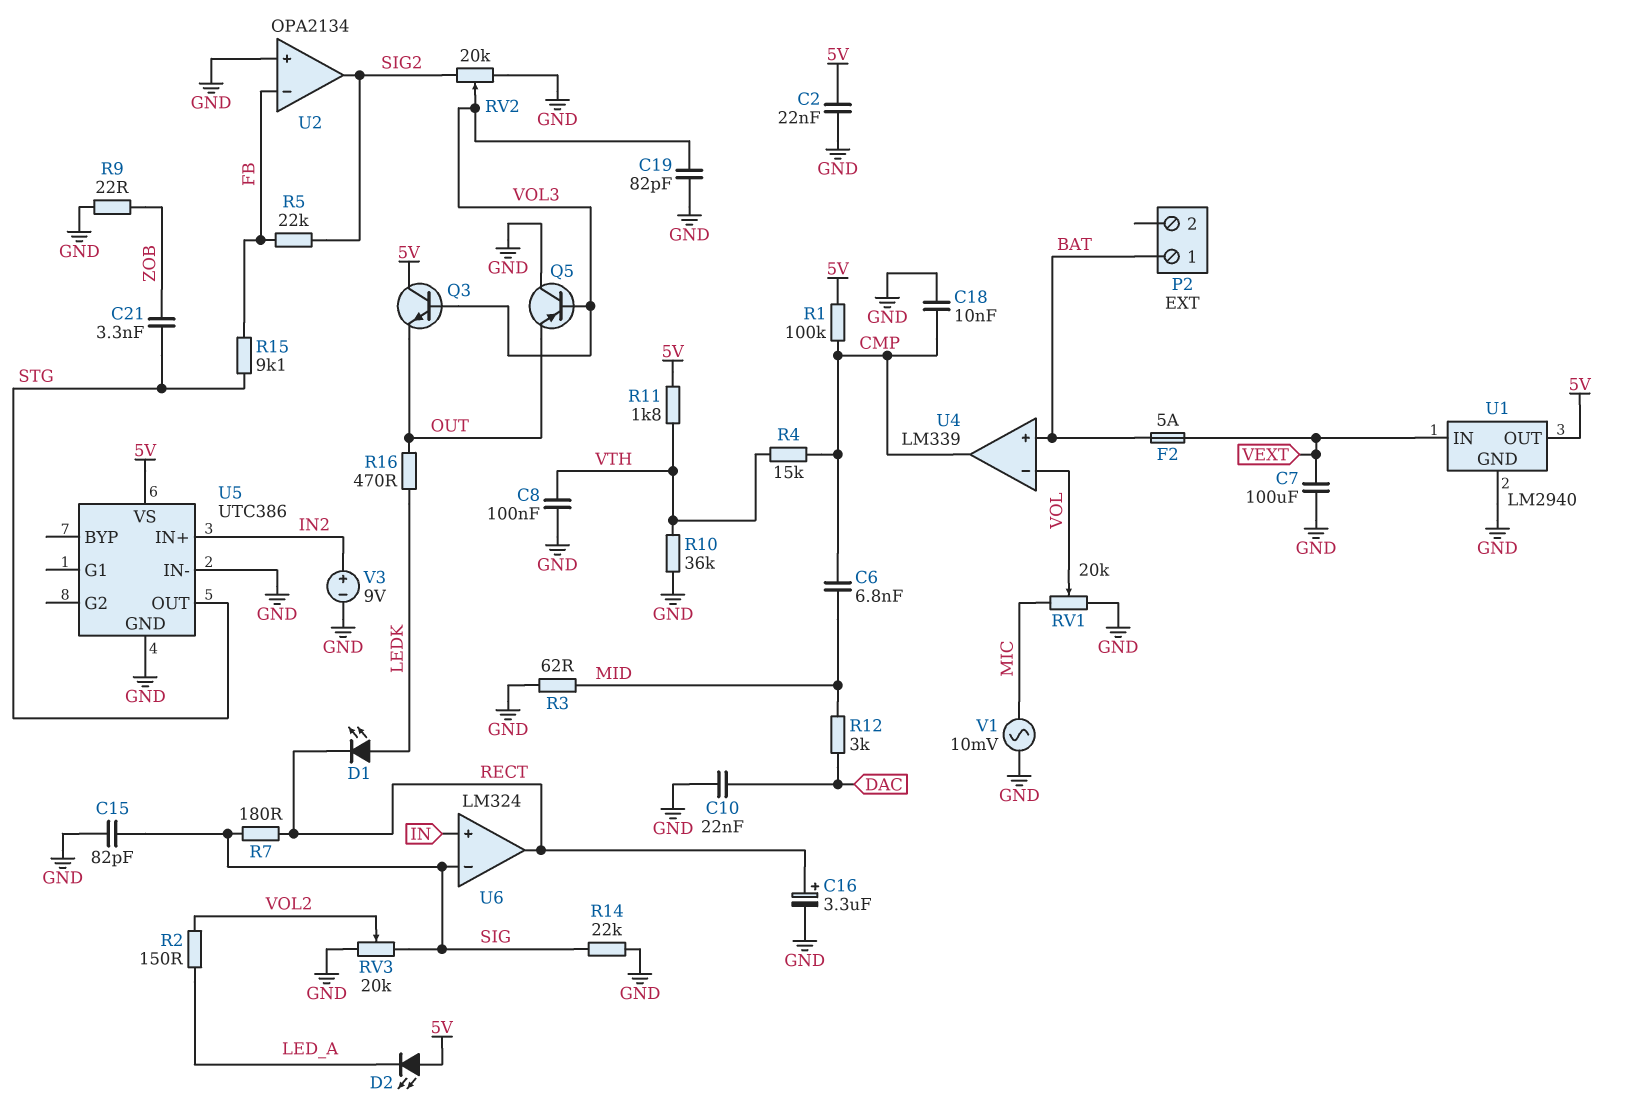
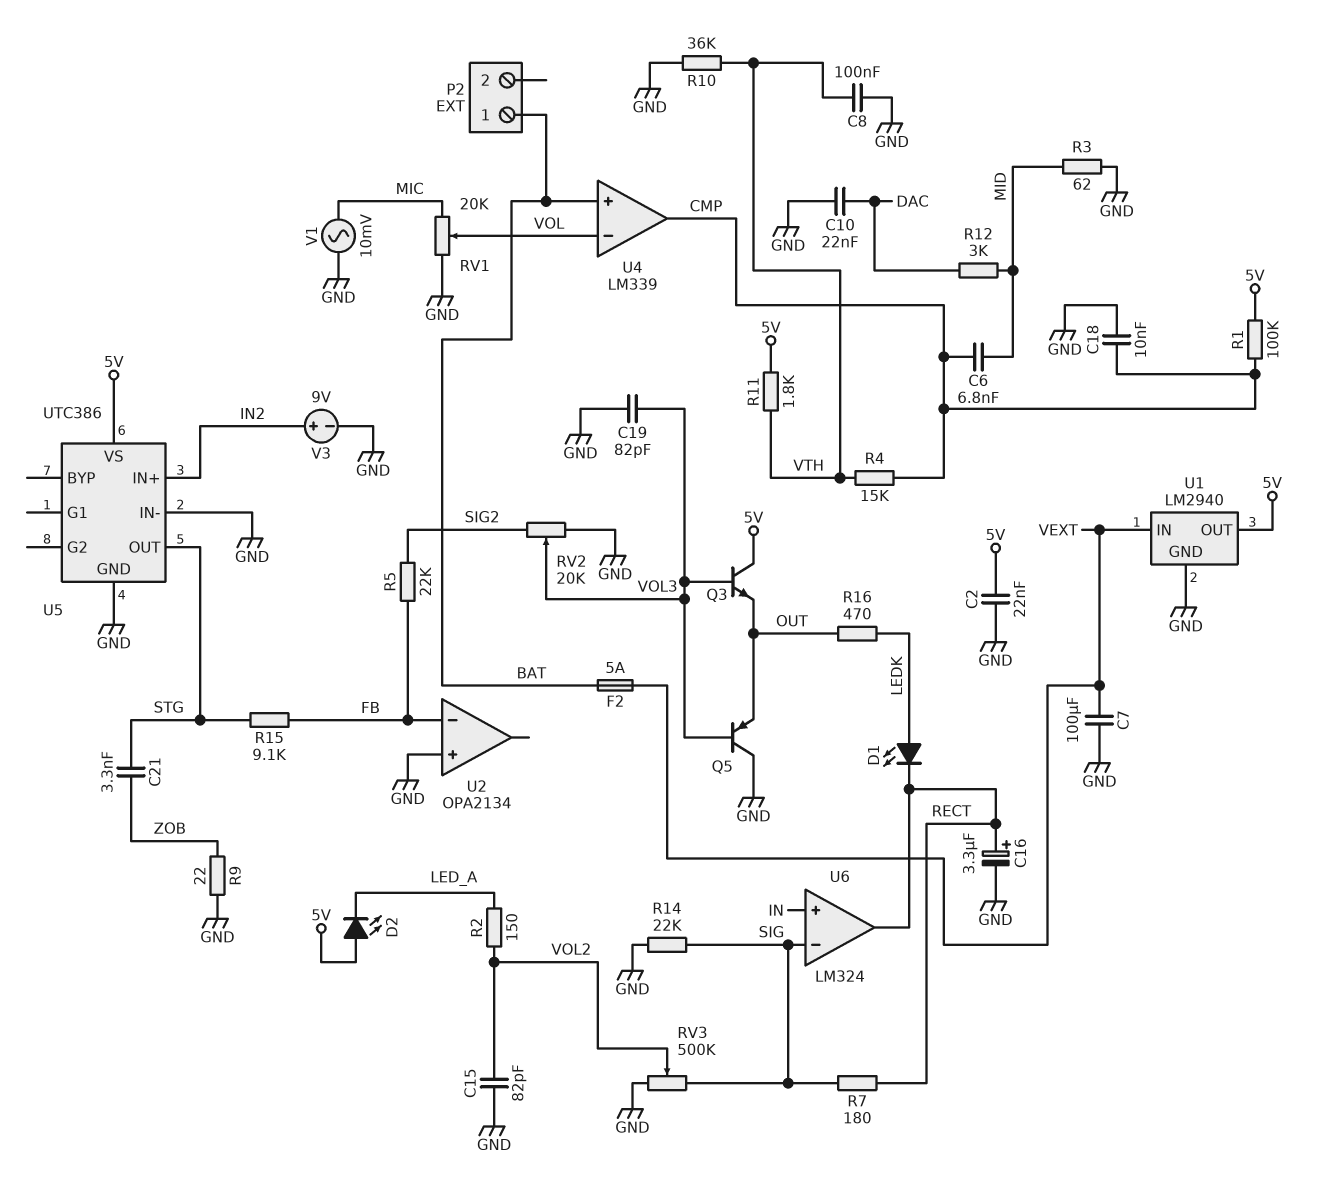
C15: 82pF (GND, SIG) -> 82pF (GND, VOL2)
RV3: 20k (GND, SIG, wiper VOL2) -> 500k (GND, SIG, wiper VOL2)
U2 pin out: SIG2 -> none

